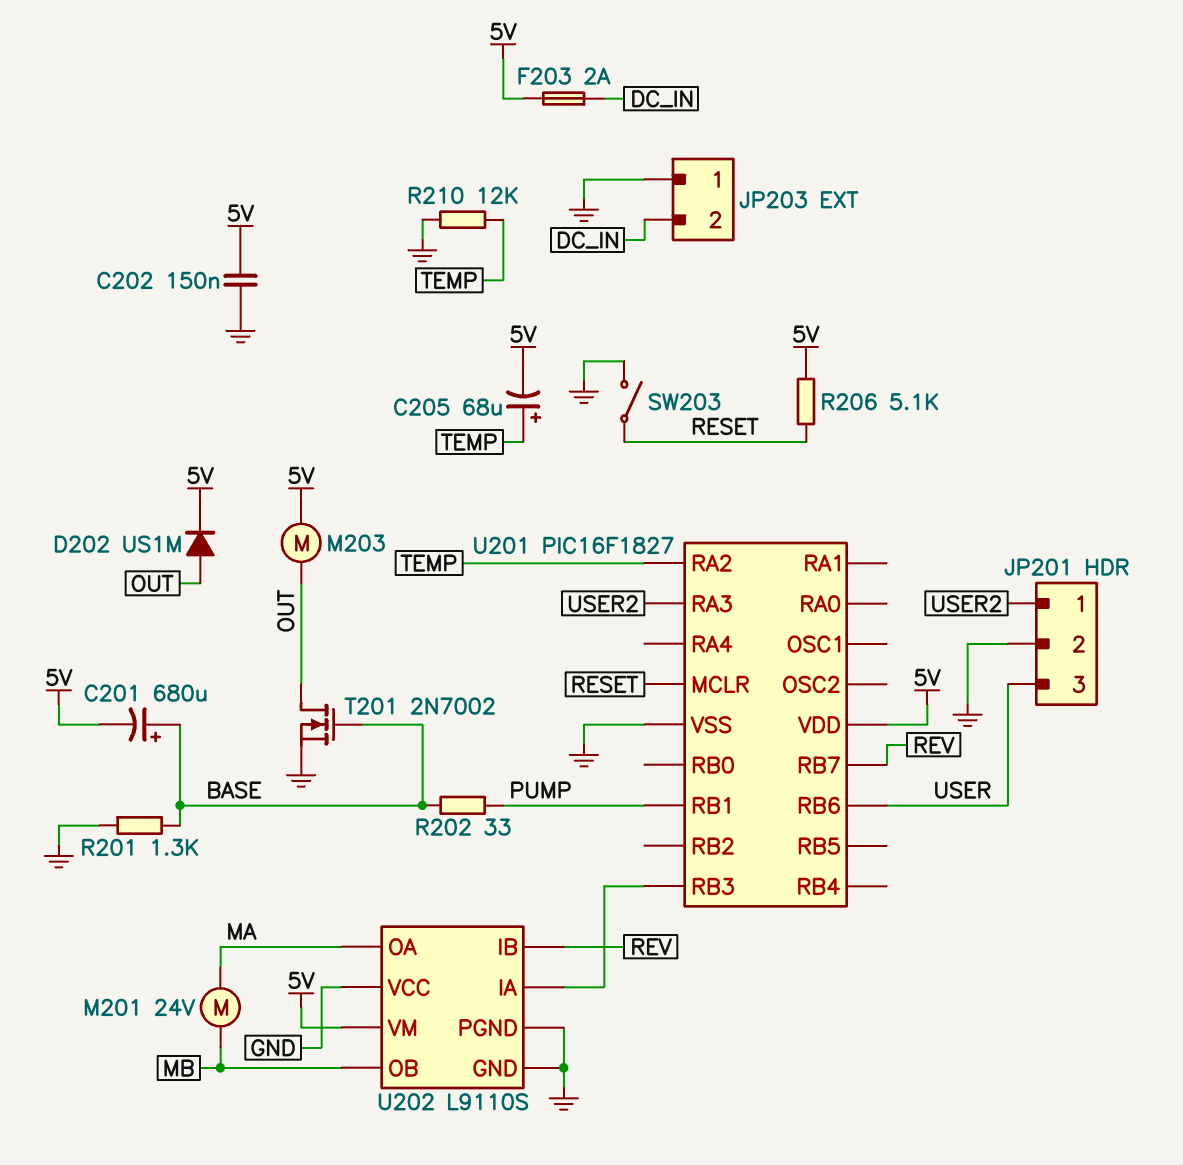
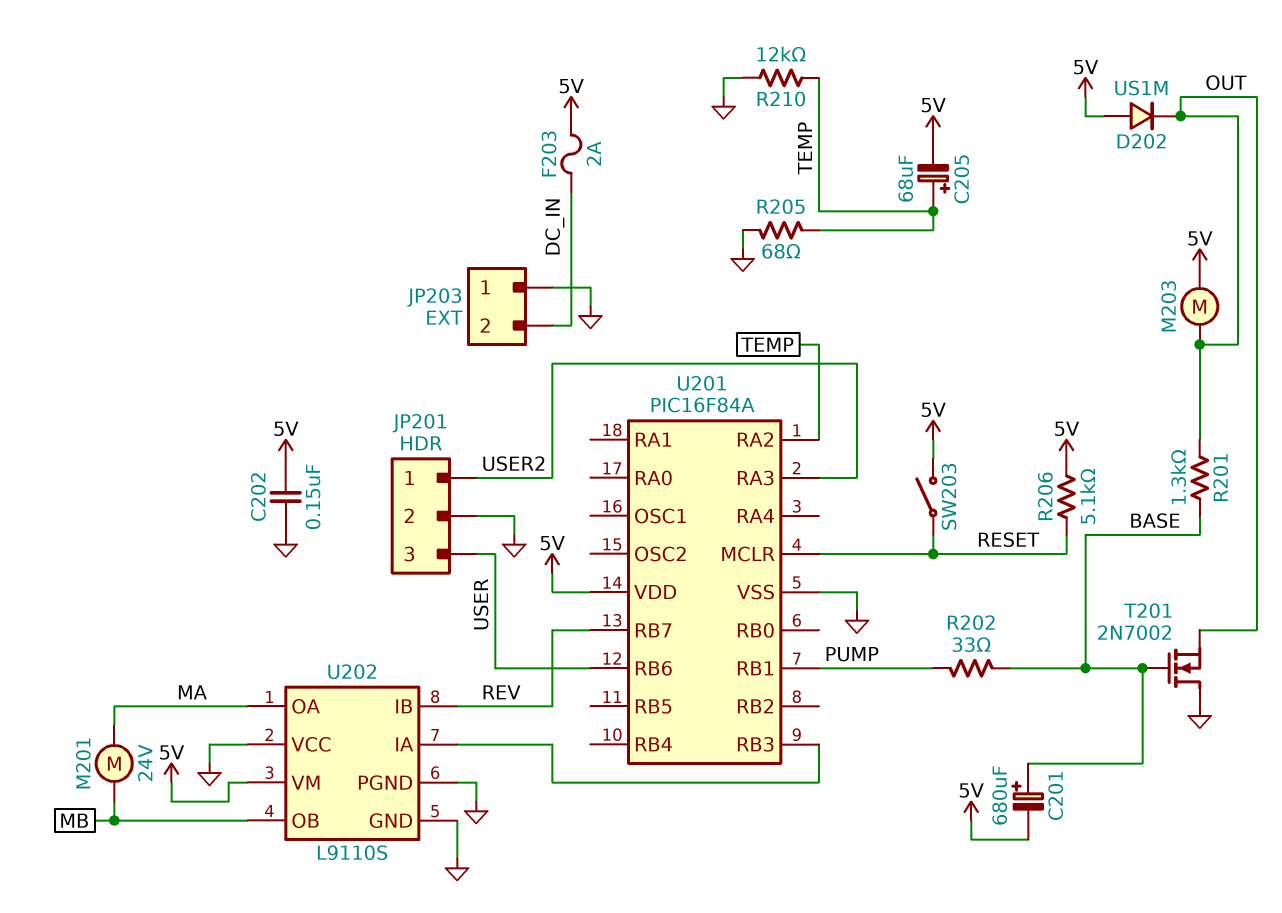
D202: diode US1M (A OUT, K 5V) -> diode US1M (A 5V, K OUT)
R201: 1.3k (BASE, GND) -> 1.3k (BASE, OUT)
R205: none -> 68 (GND, TEMP)
SW203: switch (GND, RESET) -> switch (5V, RESET)
T201: NMOS 2N7002 (G BASE, D OUT, S GND) -> NMOS 2N7002 (G BASE, D GND, S OUT)
U201: PIC16F1827 -> PIC16F84A

